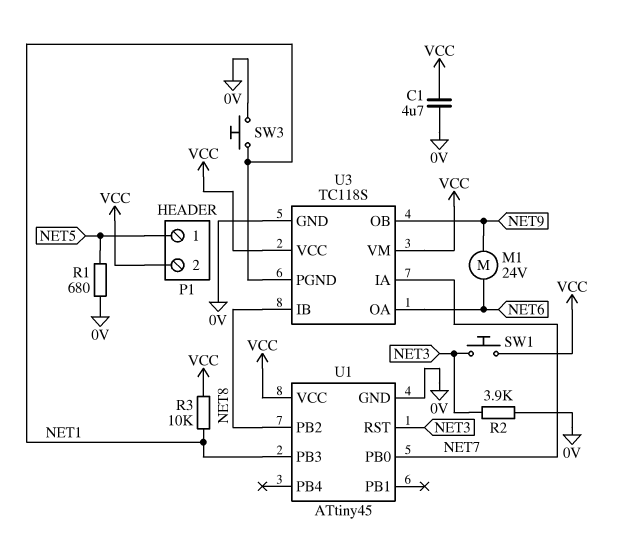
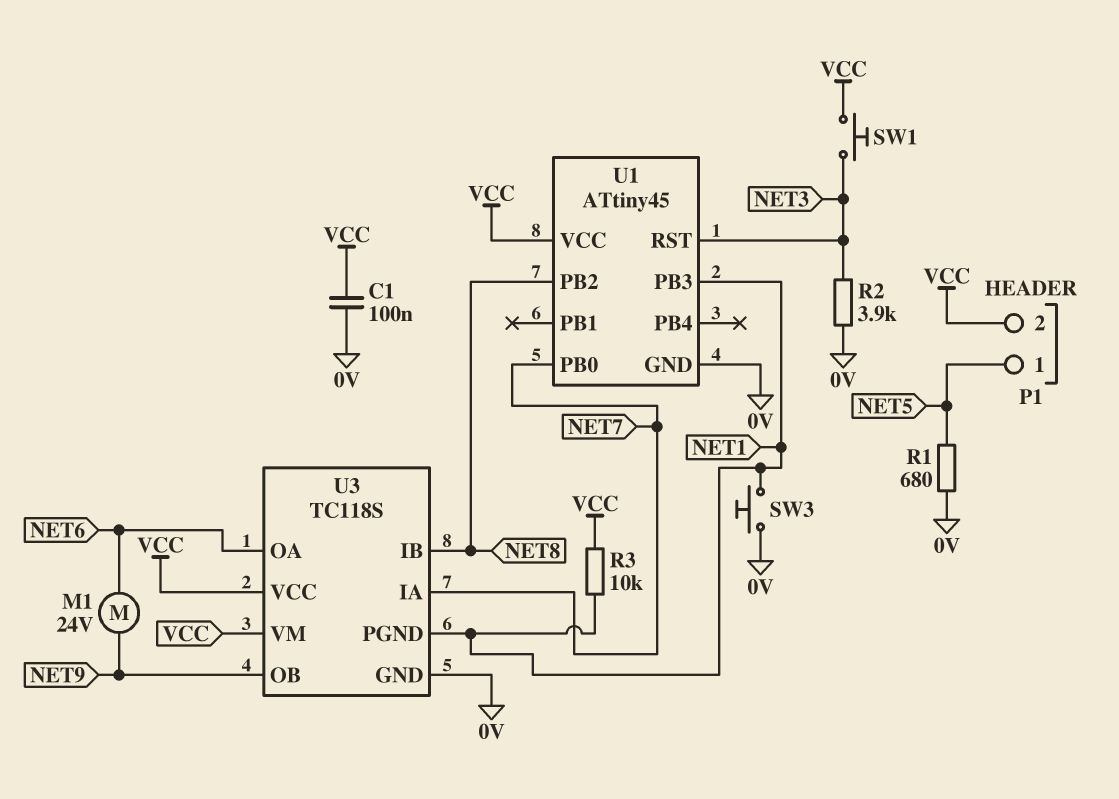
C1: 4.7uF (0V, VCC) -> 100nF (0V, VCC)

